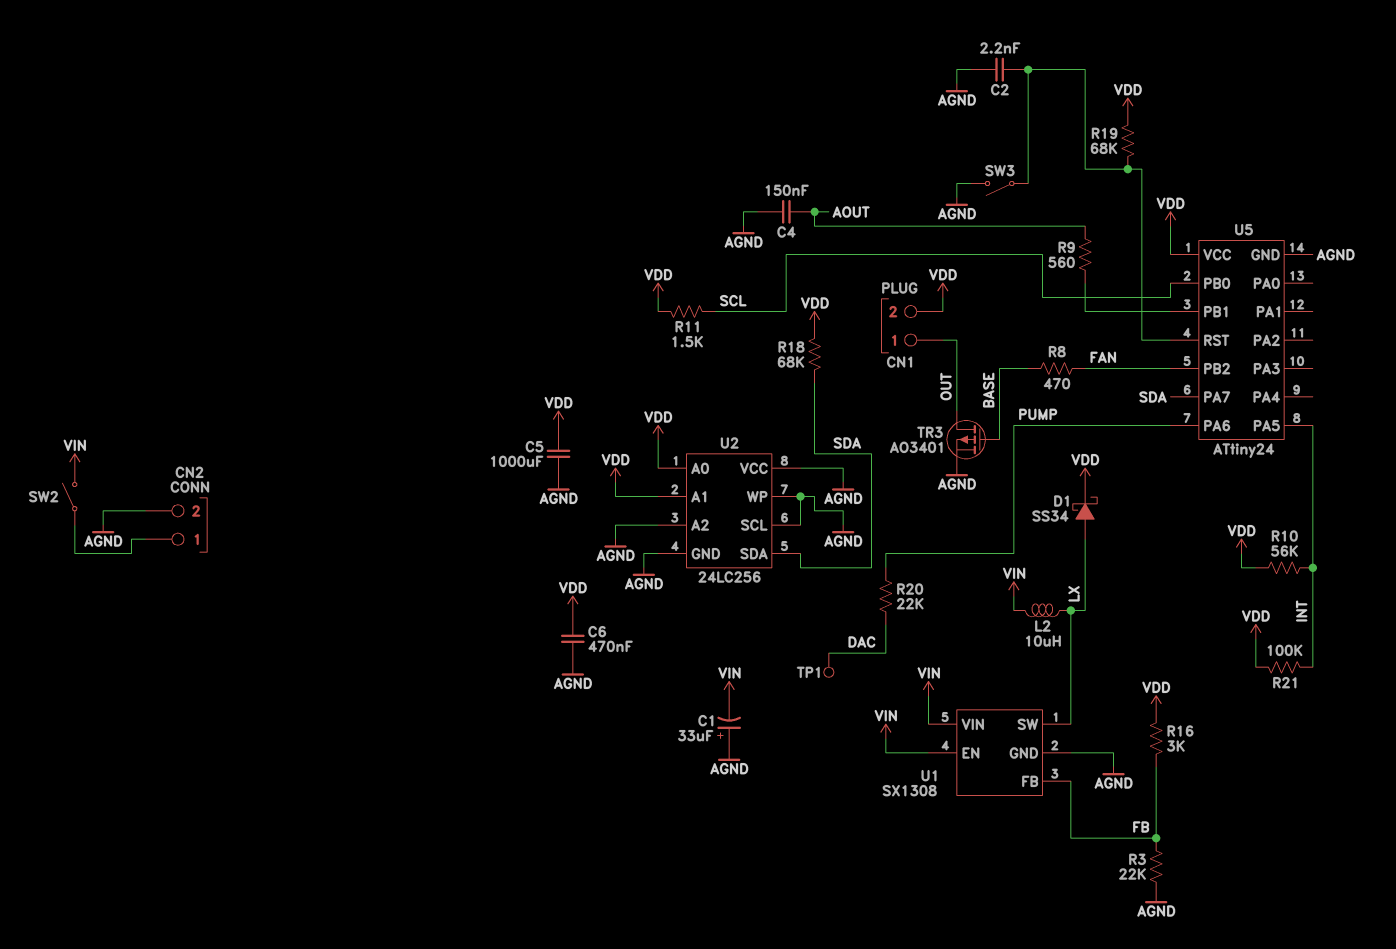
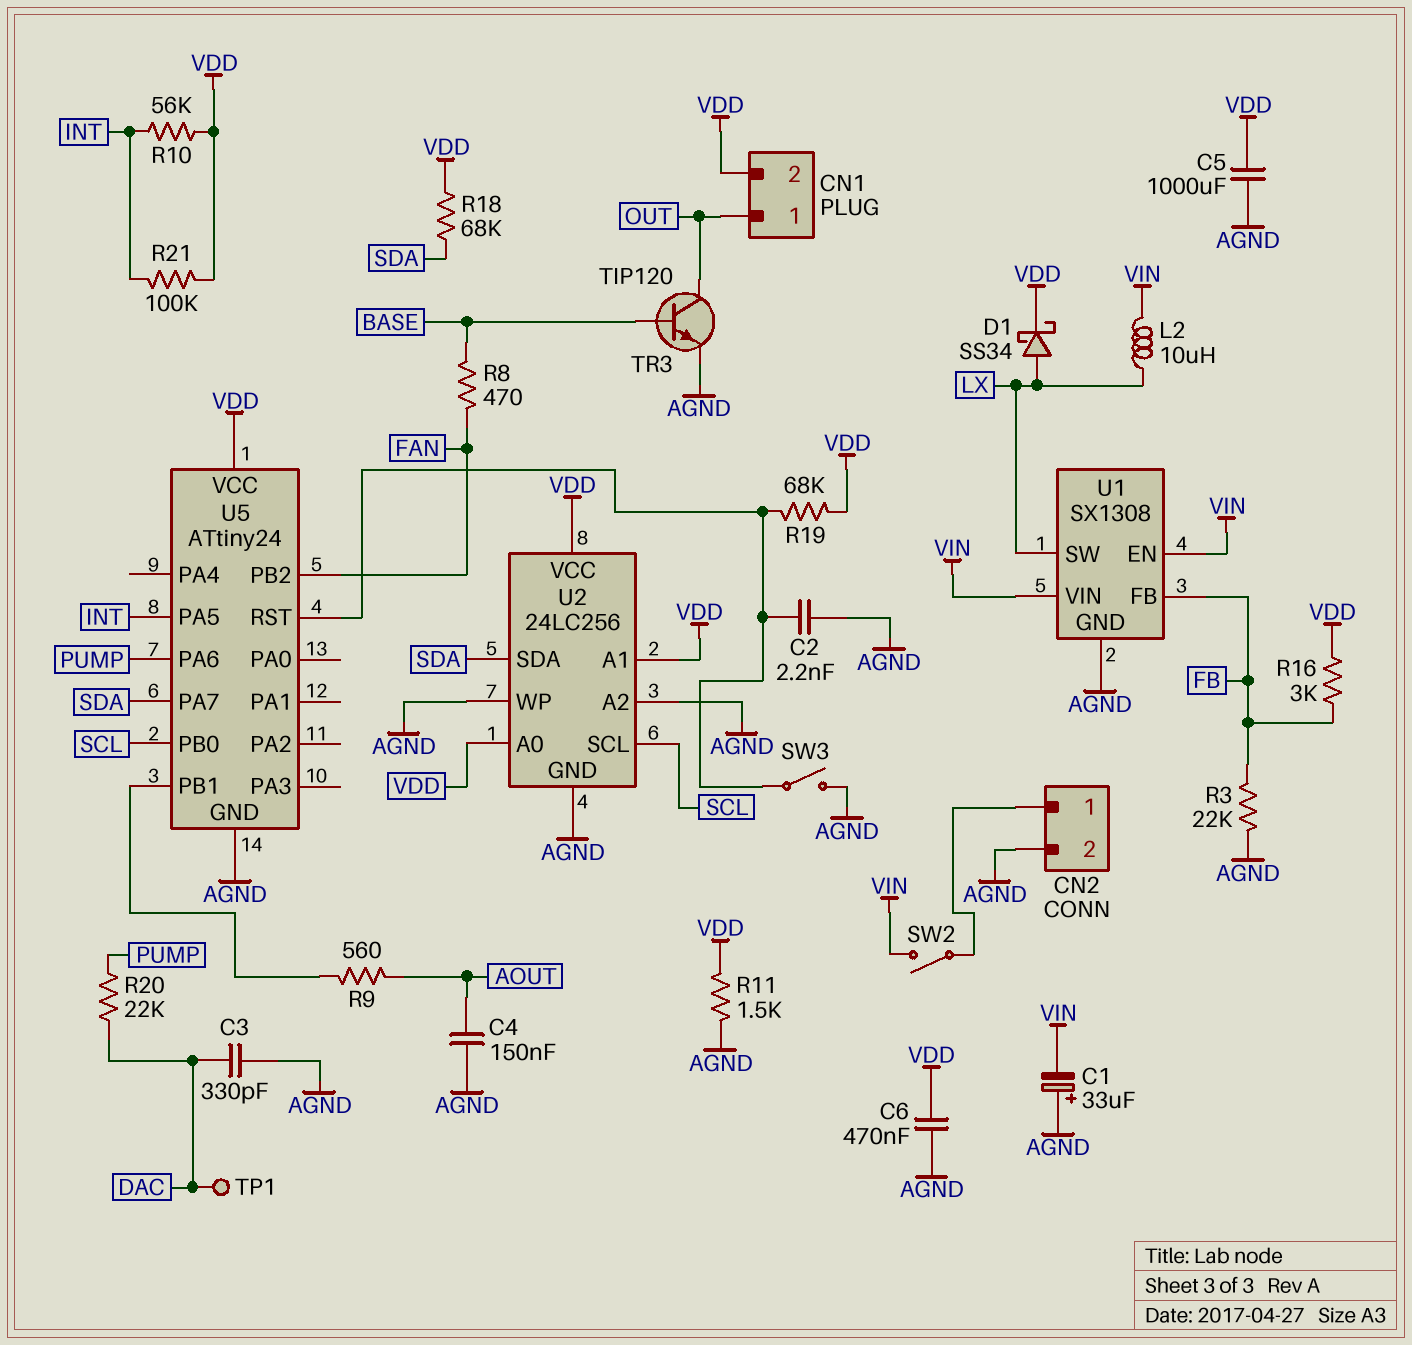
C3: none -> 330pF (AGND, DAC)
R11: 1.5k (SCL, VDD) -> 1.5k (AGND, VDD)
TR3: PMOS AO3401 (G BASE, D OUT, S AGND) -> NPN TIP120 (B BASE, C OUT, E AGND)
U2 pin SCL: AGND -> SCL
U2 pin VCC: AGND -> VDD

